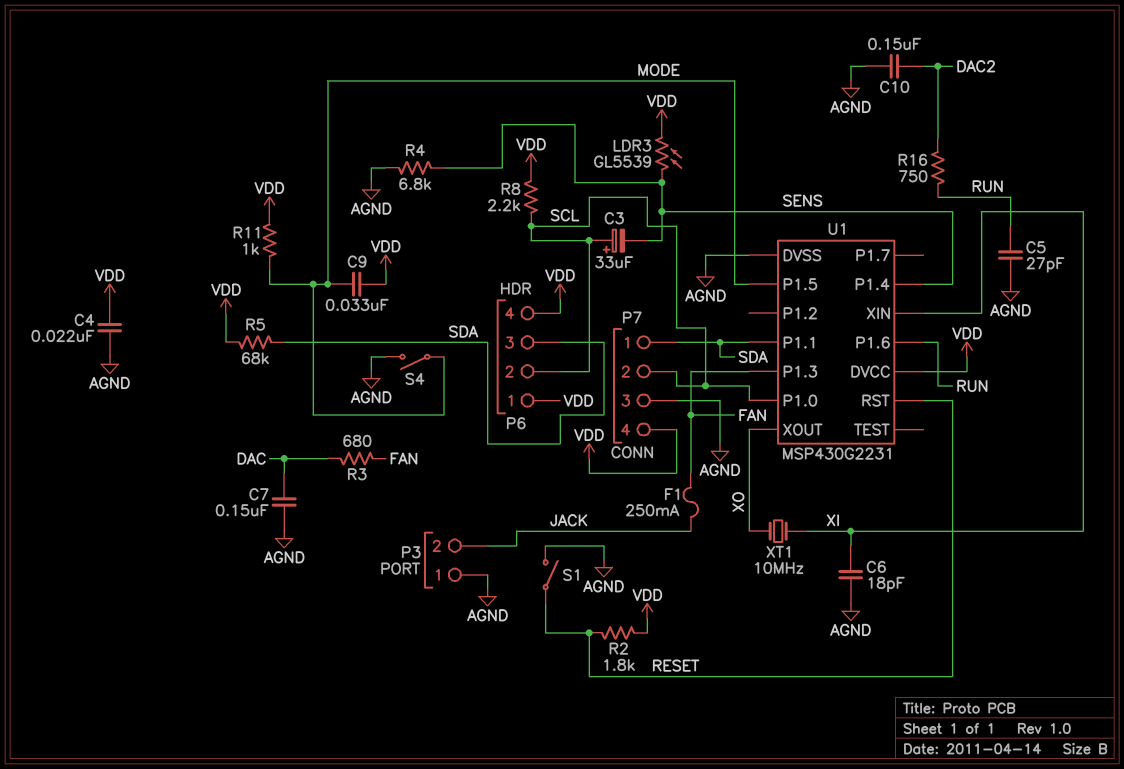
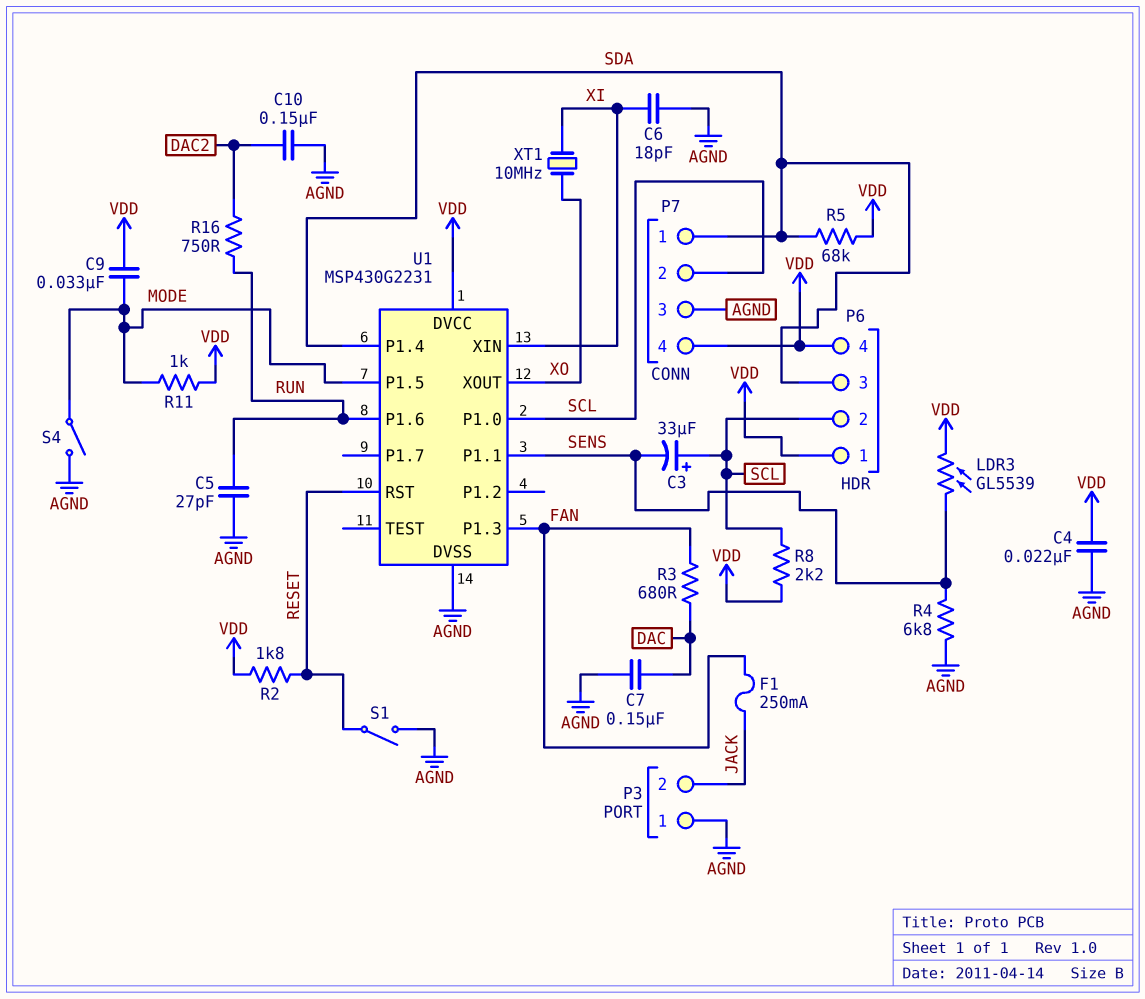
U1 pin P1.1: SDA -> SENS
U1 pin P1.4: SENS -> SDA

